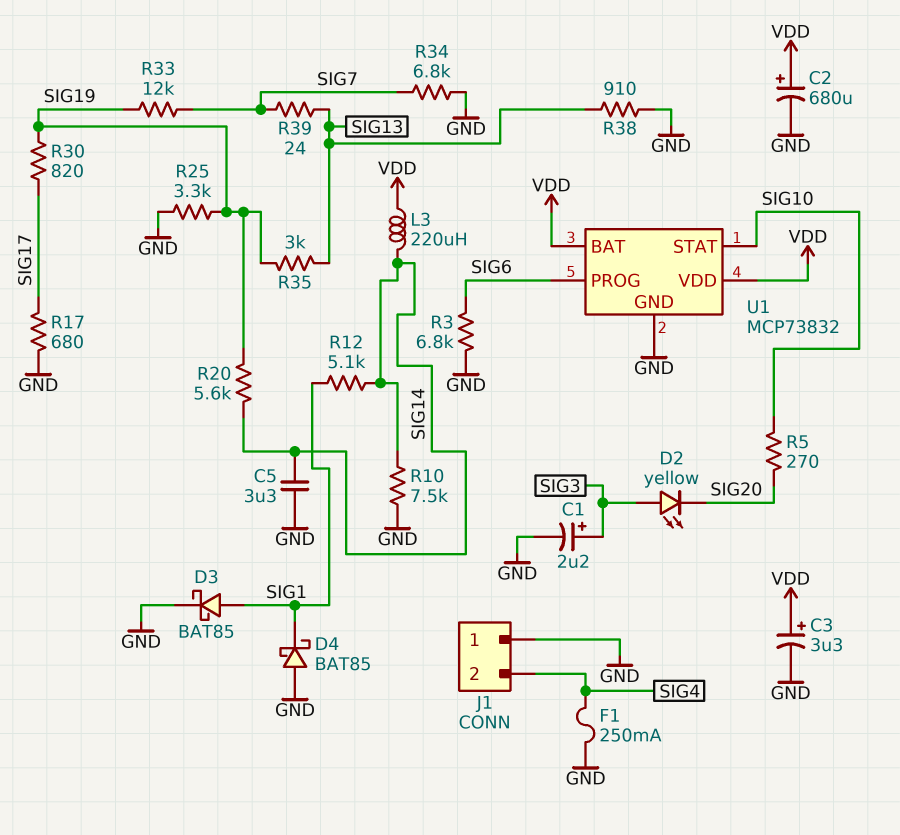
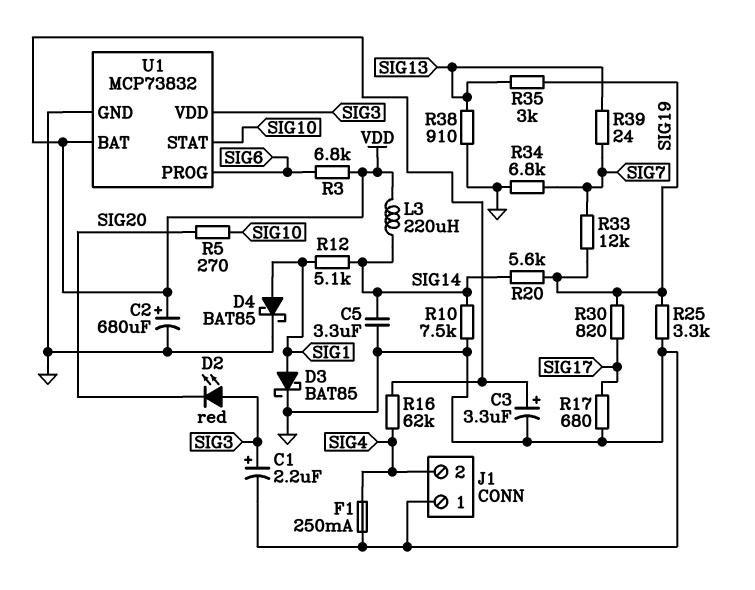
D2: LED yellow (A SIG3, K SIG20) -> LED red (A SIG3, K SIG20)
D4: schottky BAT85 (A GND, K SIG1) -> schottky BAT85 (A SIG1, K GND)
R3: 6.8k (GND, SIG6) -> 6.8k (SIG6, VDD)
R16: none -> 62k (SIG4, VDD)
U1 pin VDD: VDD -> SIG3

